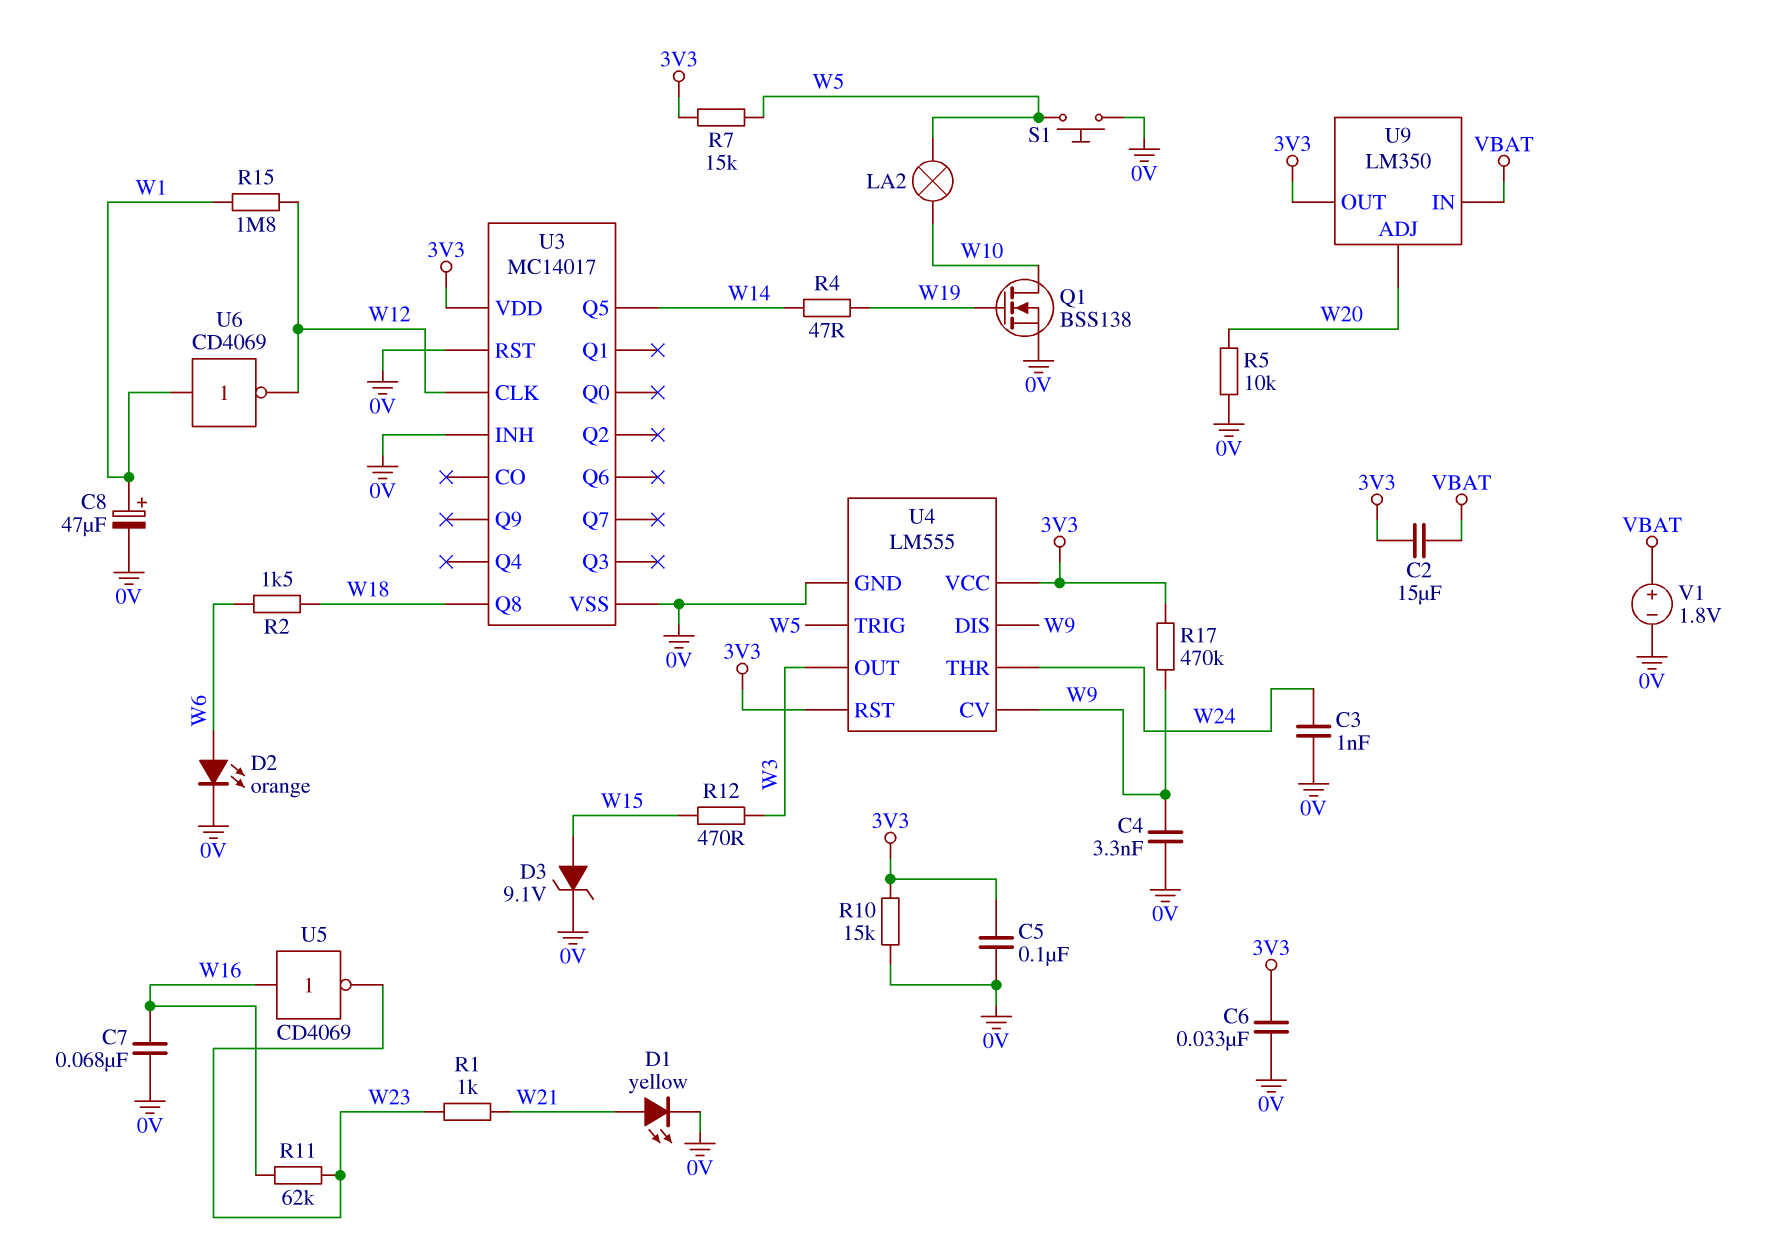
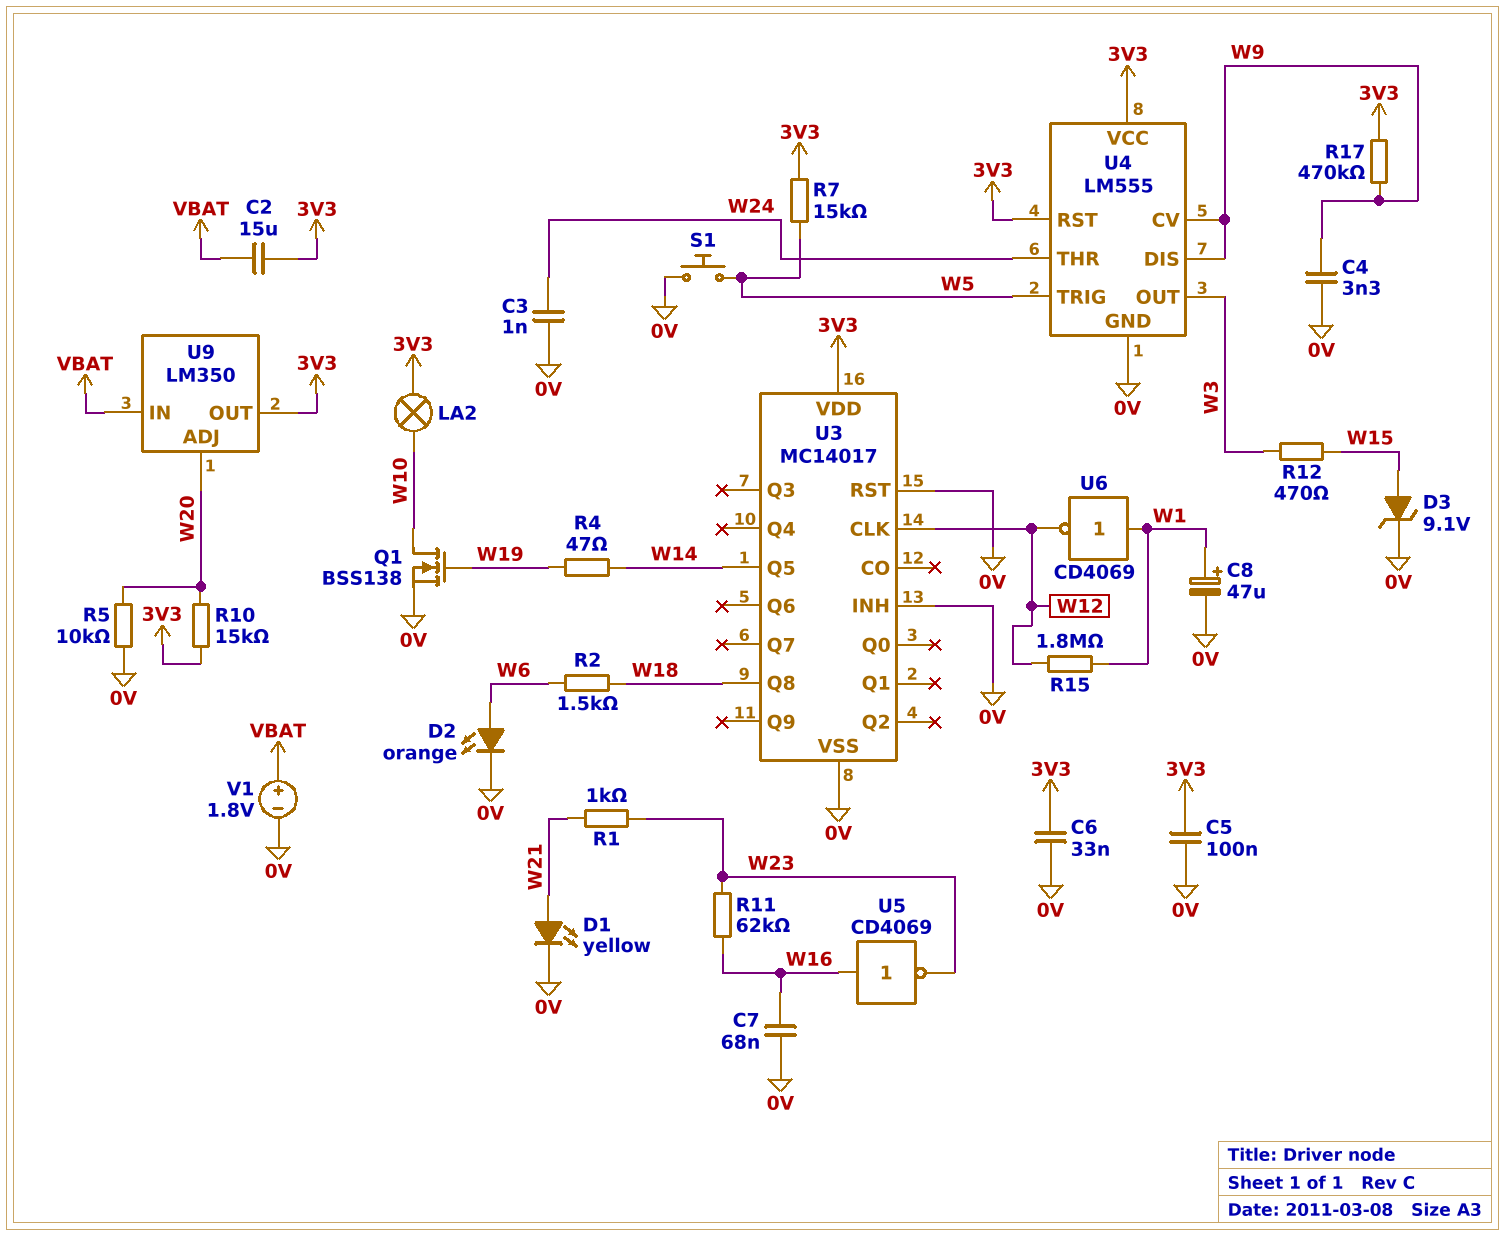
LA2: lamp (W5, W10) -> lamp (3V3, W10)
R10: 15k (0V, 3V3) -> 15k (3V3, W20)

